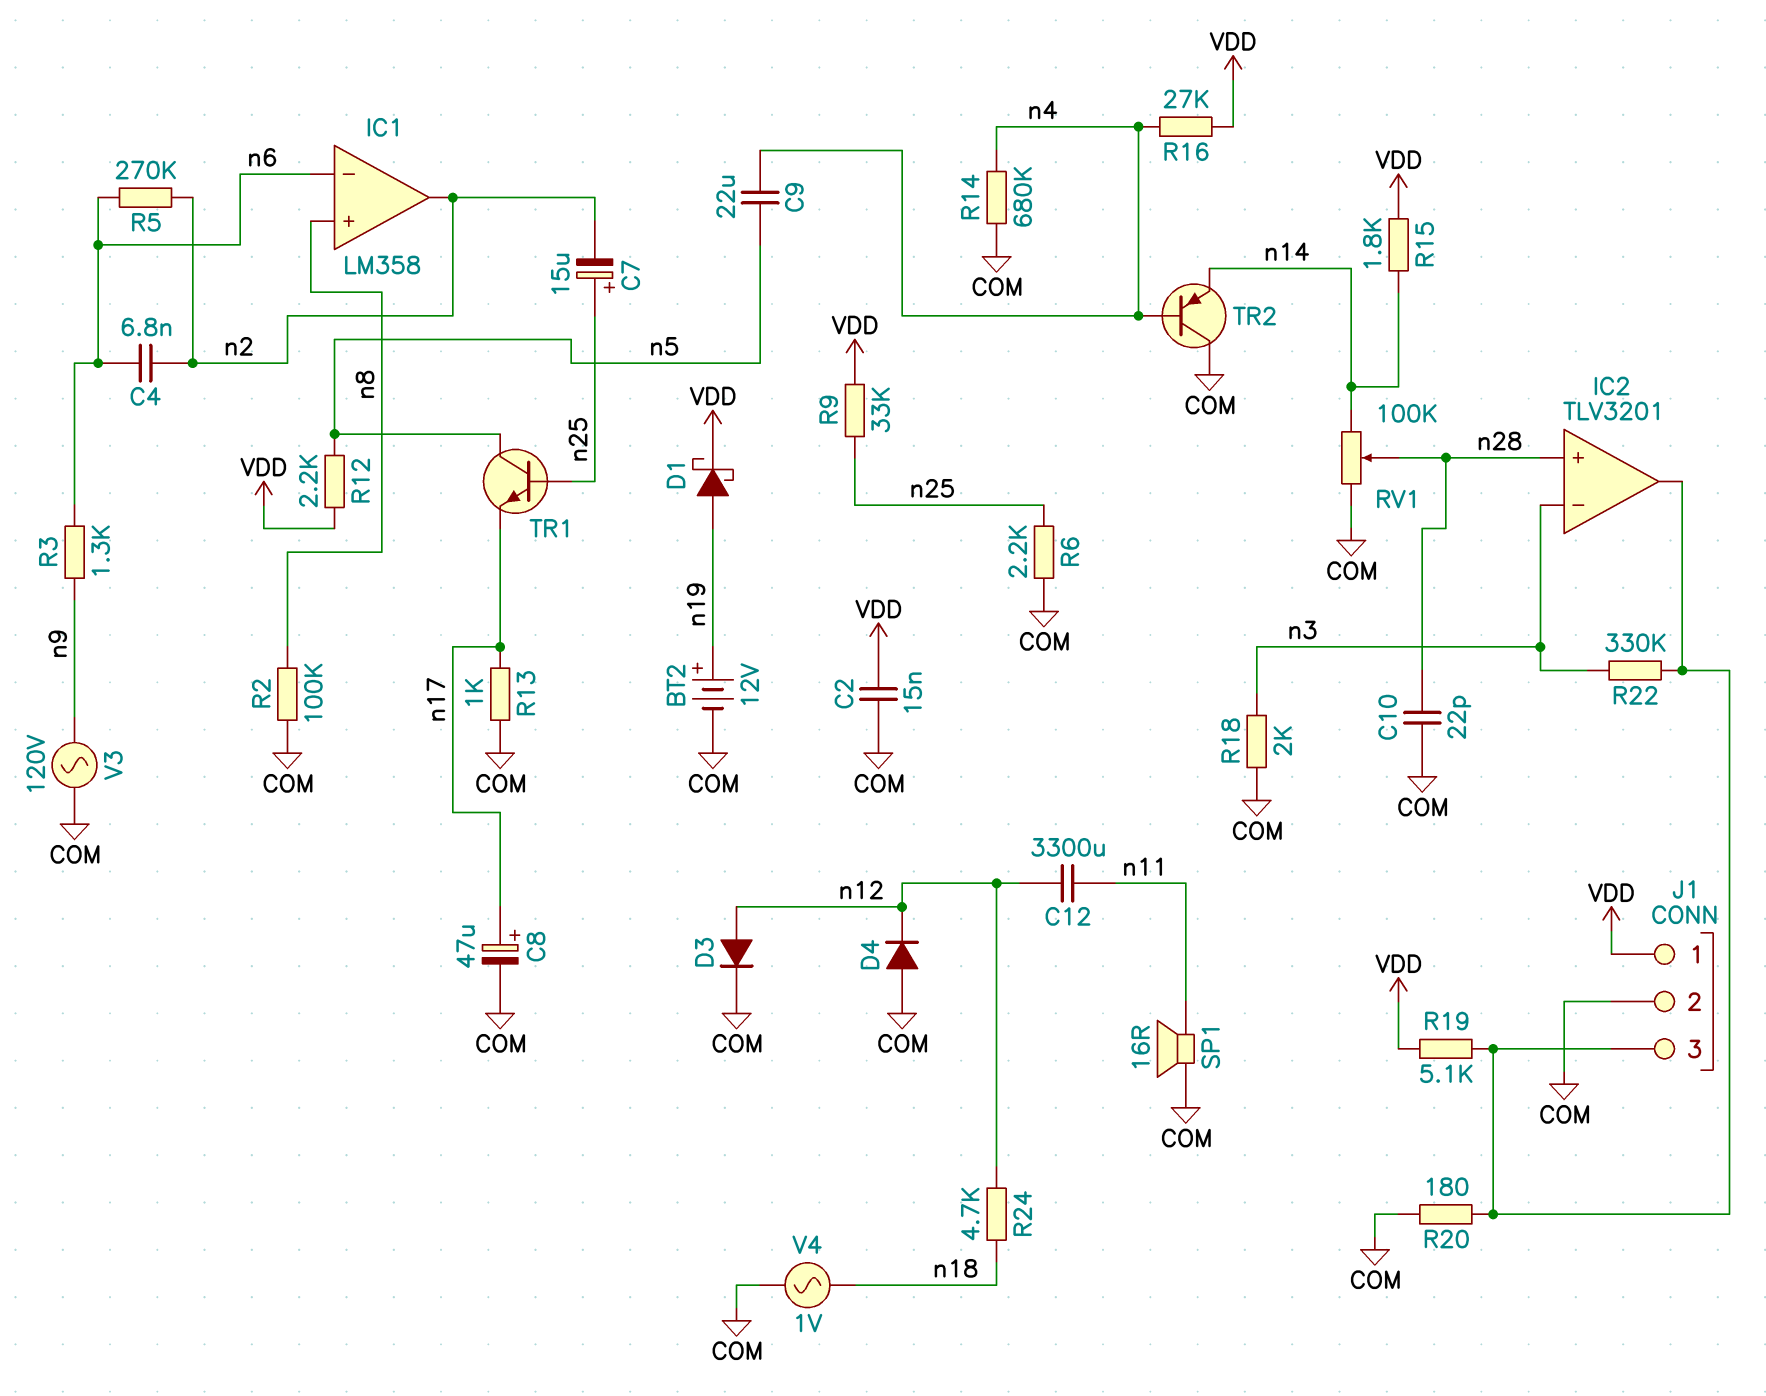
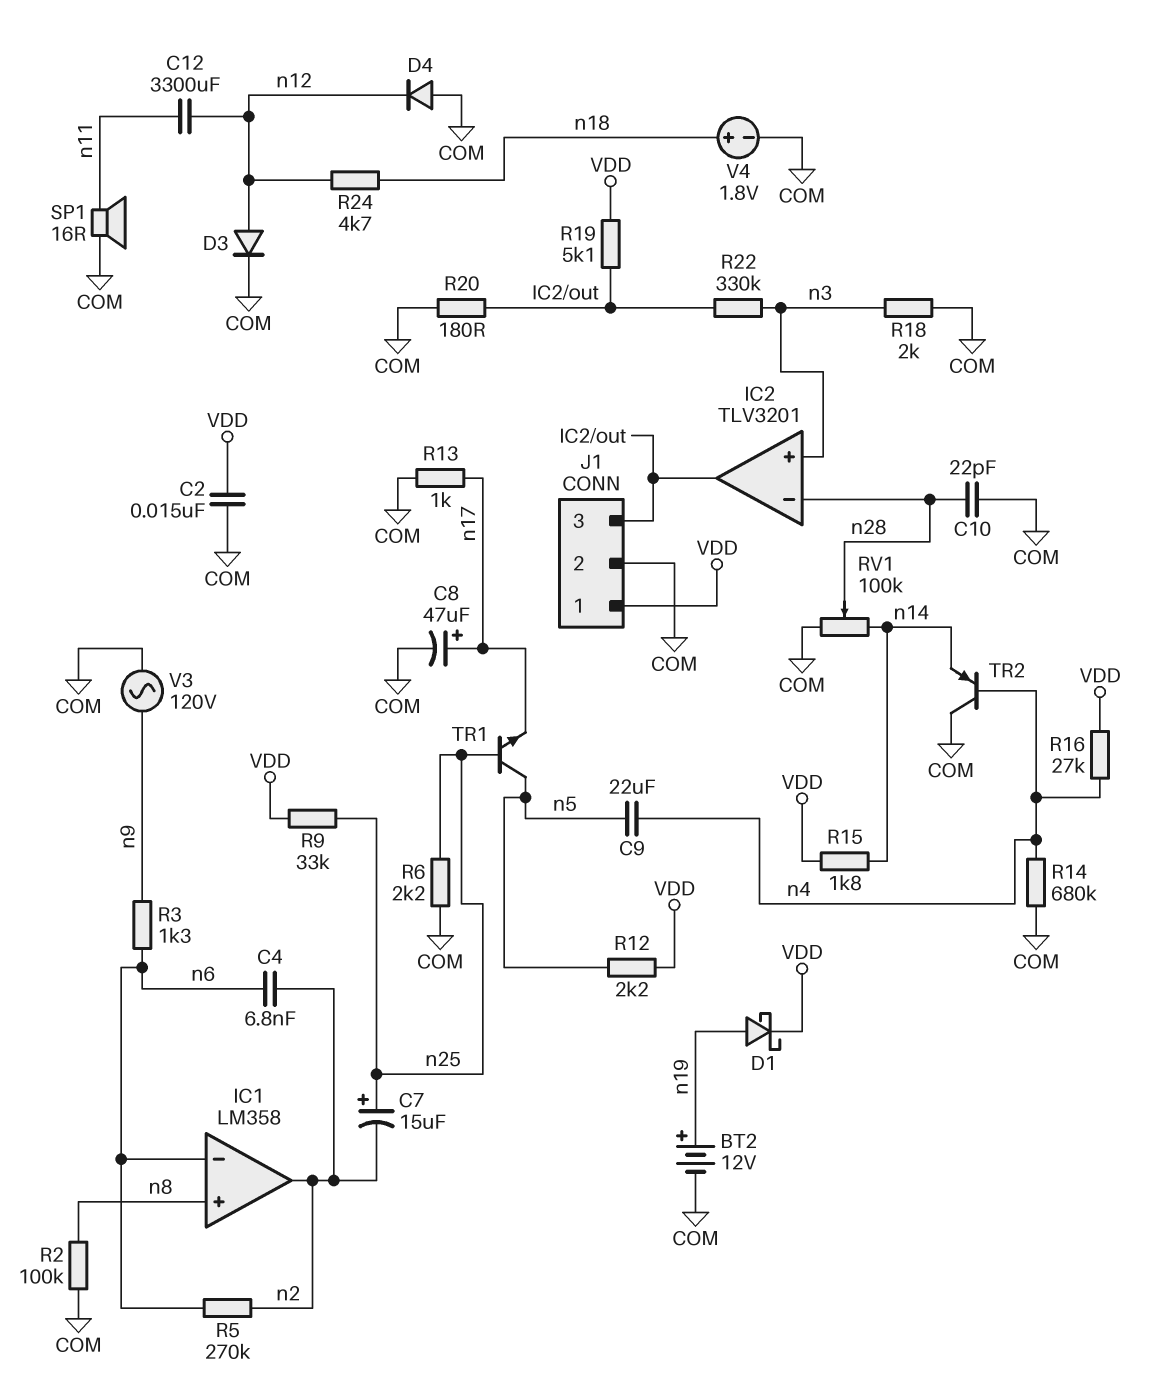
IC2 pin in+: n28 -> n3
IC2 pin in-: n3 -> n28
V4: AC 1V (COM, n18) -> 1.8V (plus n18, minus COM)

